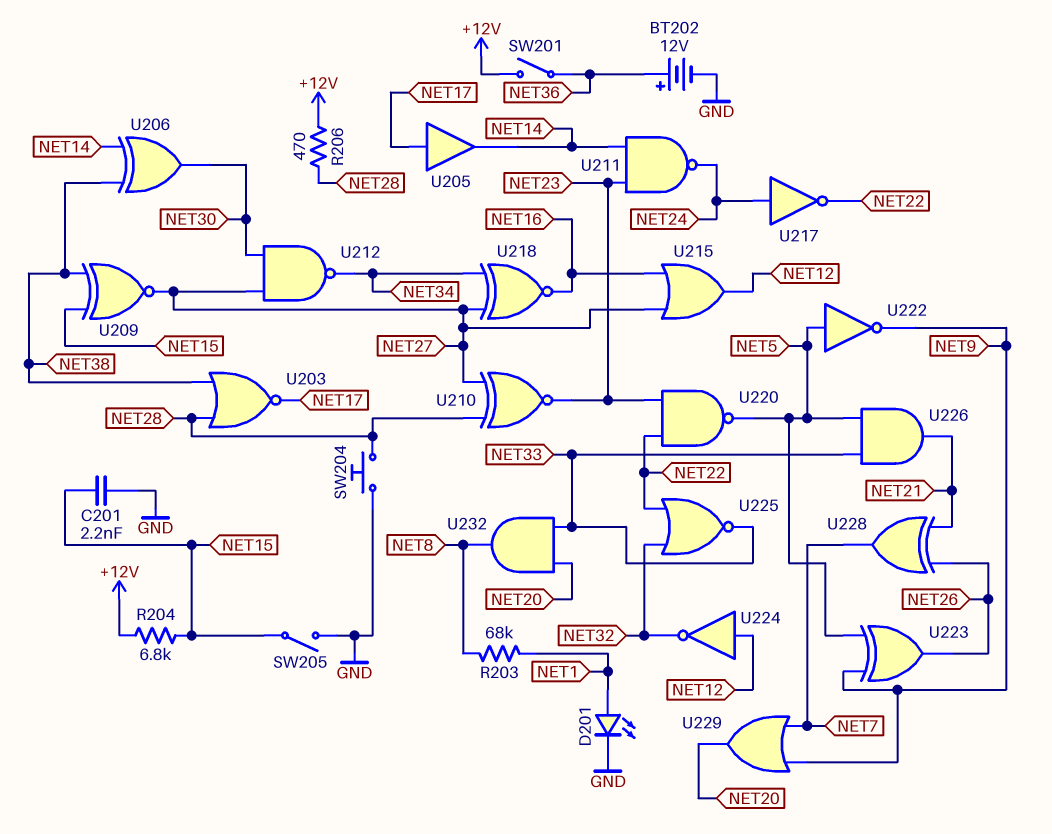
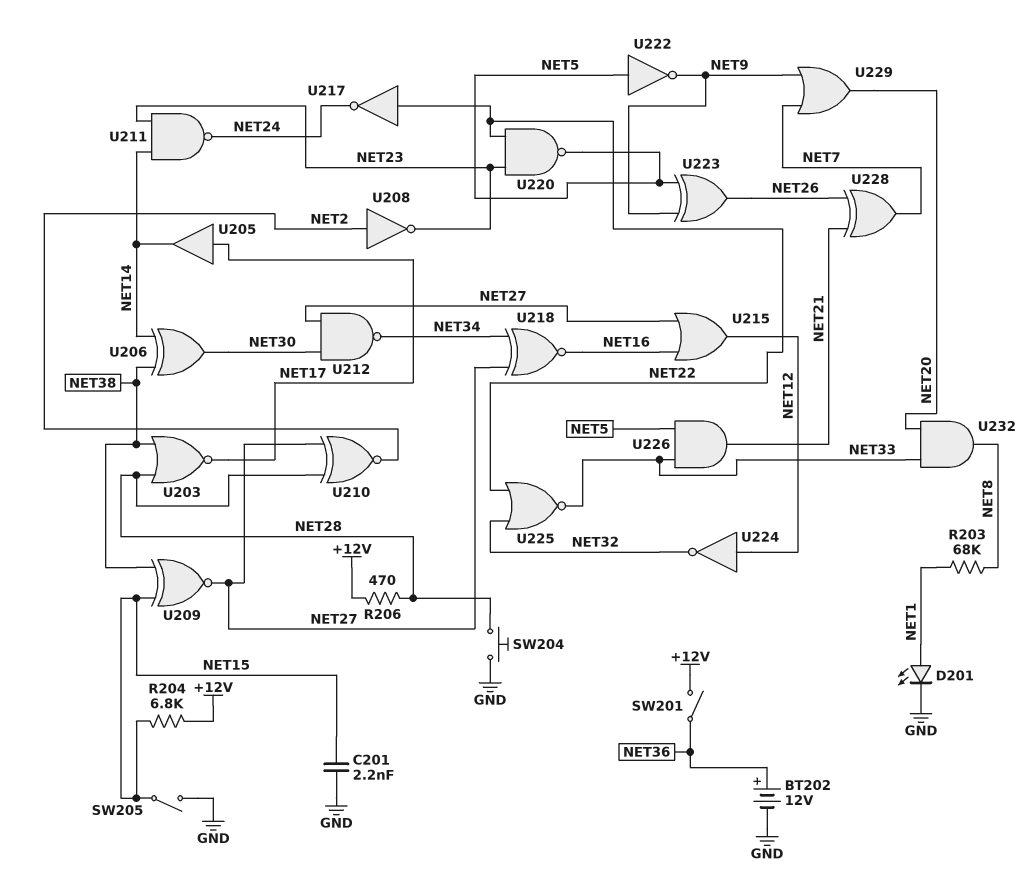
U208: none -> NOT (in NET2, out NET23)
U210: XNOR (in NET27, in NET28, out NET23) -> XNOR (in NET27, in NET28, out NET2)
U217: NOT (in NET24, out NET22) -> NOT (in NET22, out NET24)

